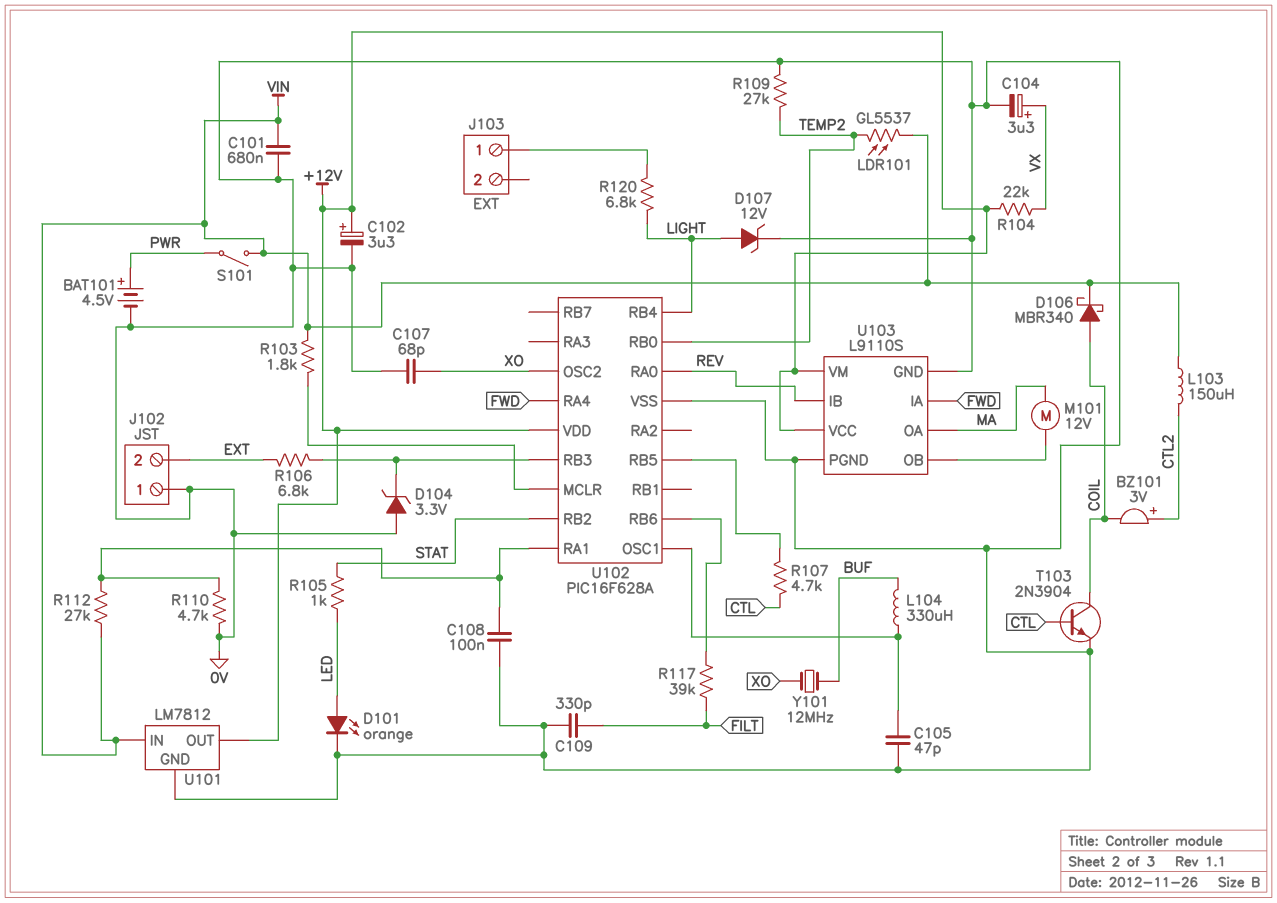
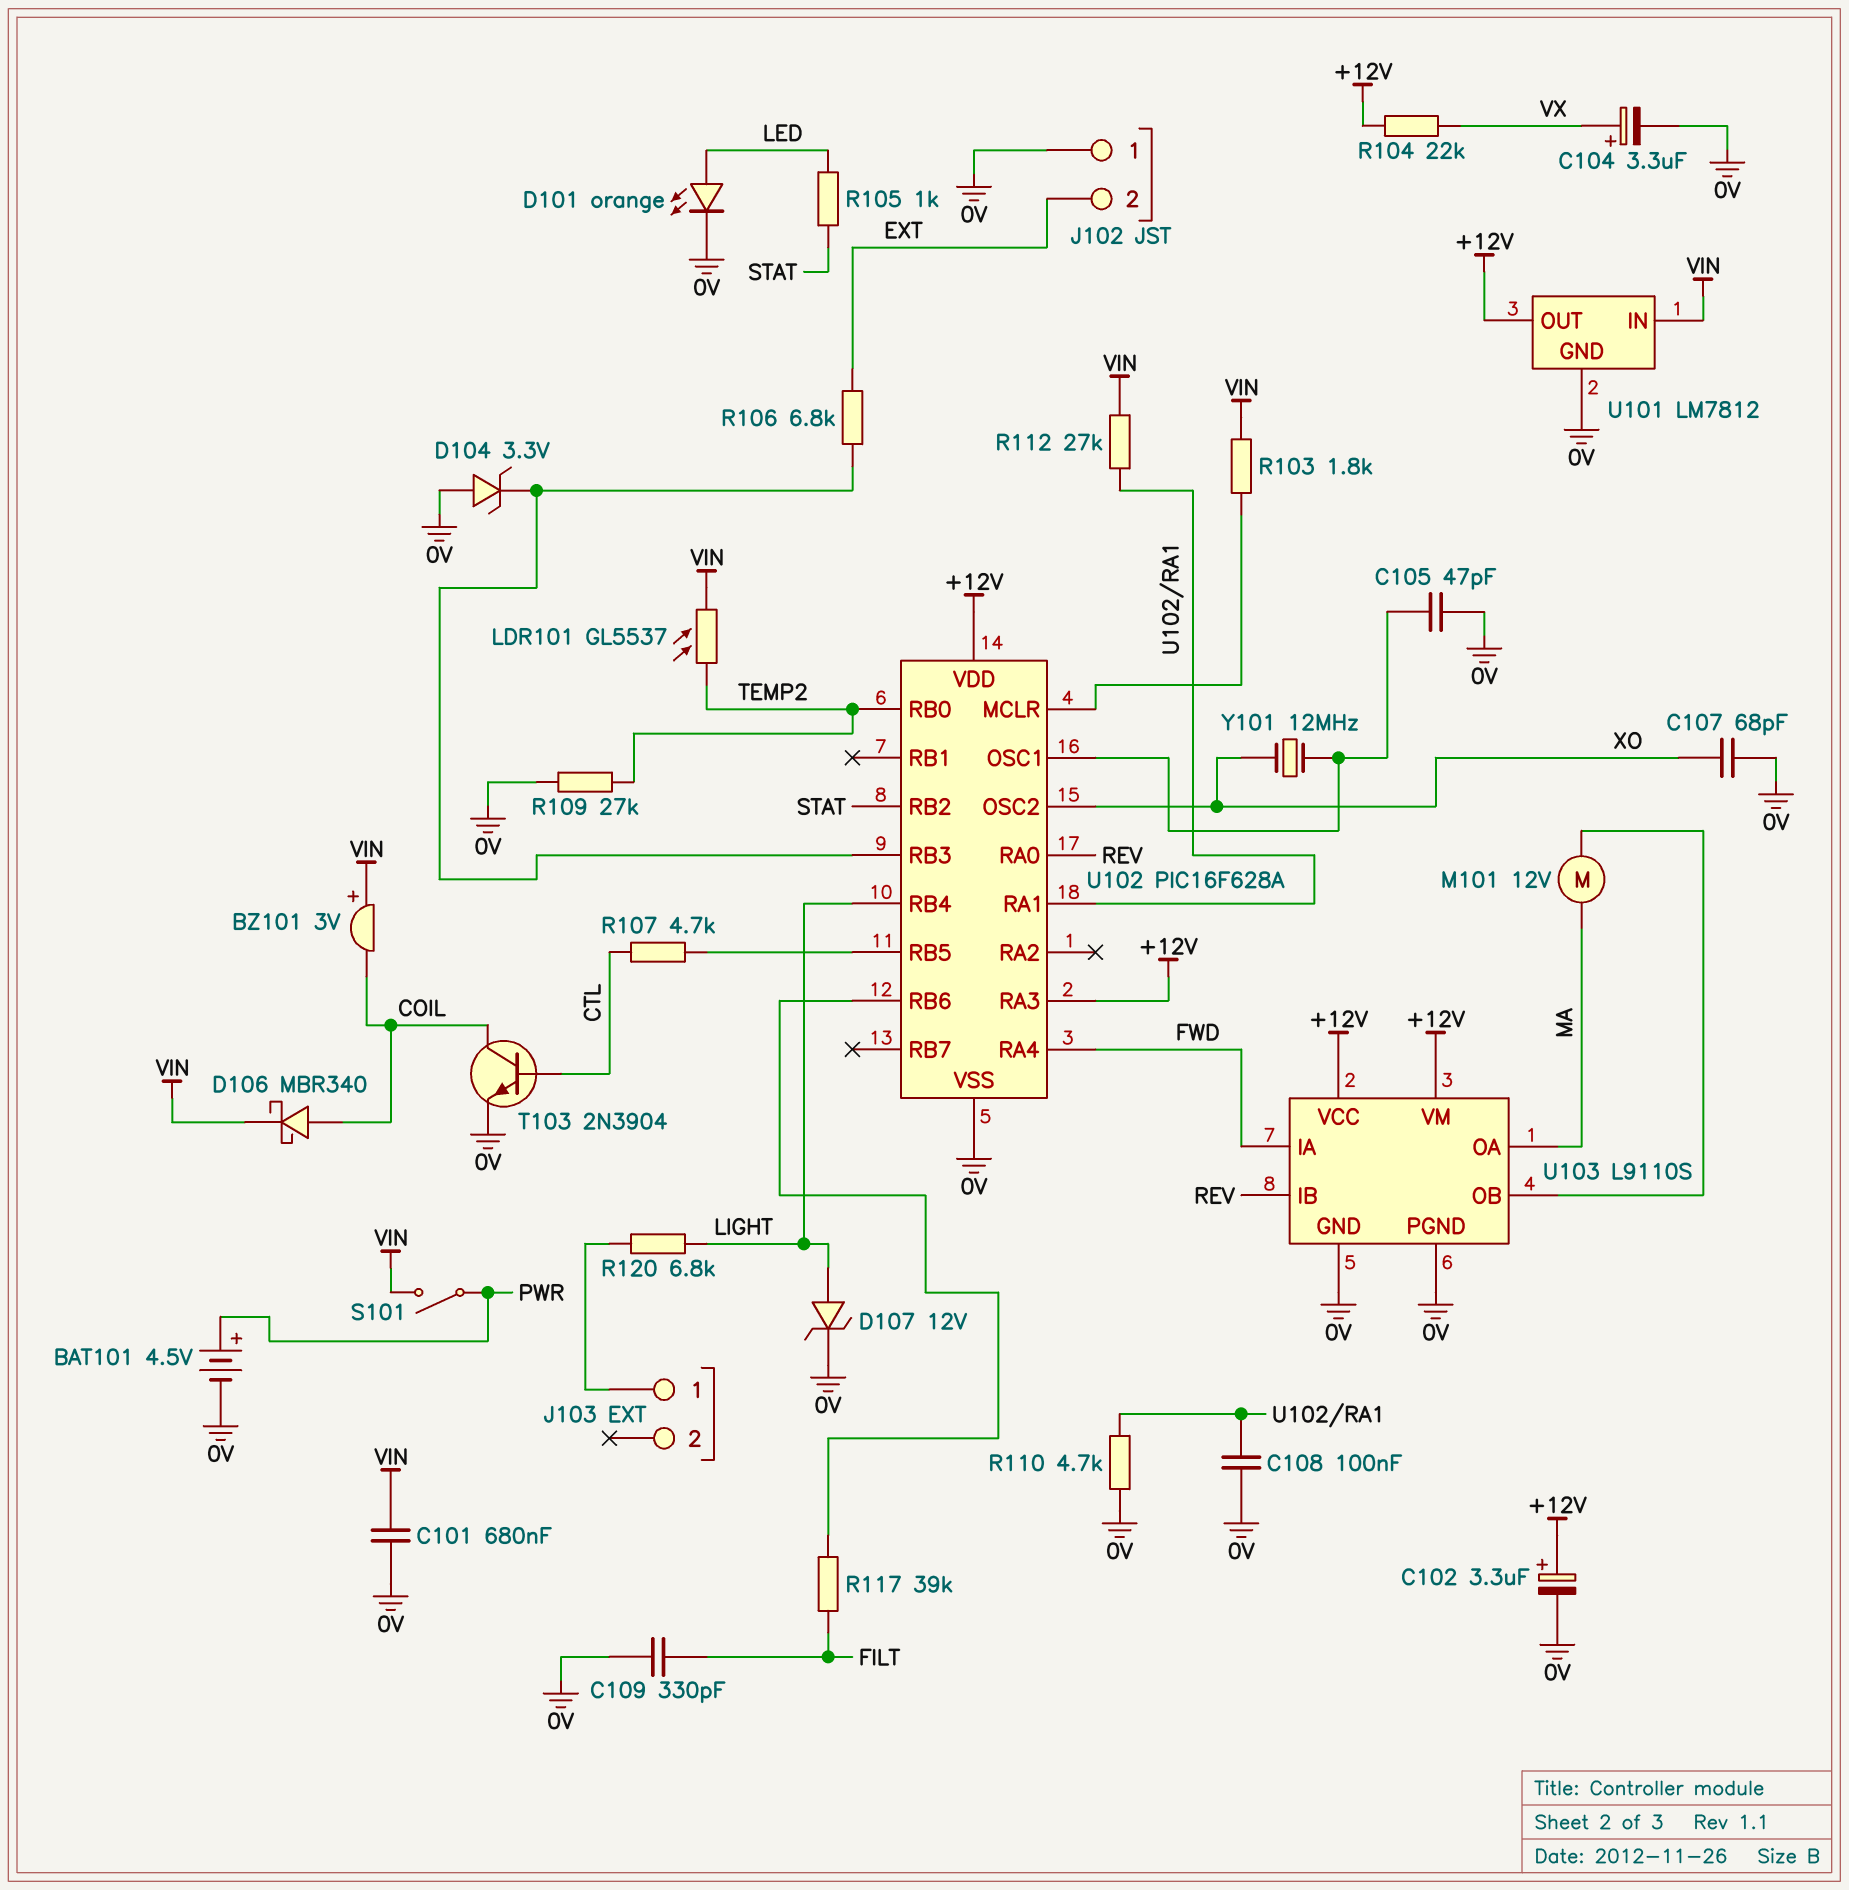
BZ101: buzzer 3V (plus CTL2, minus COIL) -> buzzer 3V (plus VIN, minus COIL)
L103: 150uH (CTL2, VIN) -> none
L104: 330uH (BUF, U102/OSC1) -> none
U102 pin RA3: none -> +12V
Y101: 12MHz (BUF, XO) -> 12MHz (U102/OSC1, XO)

